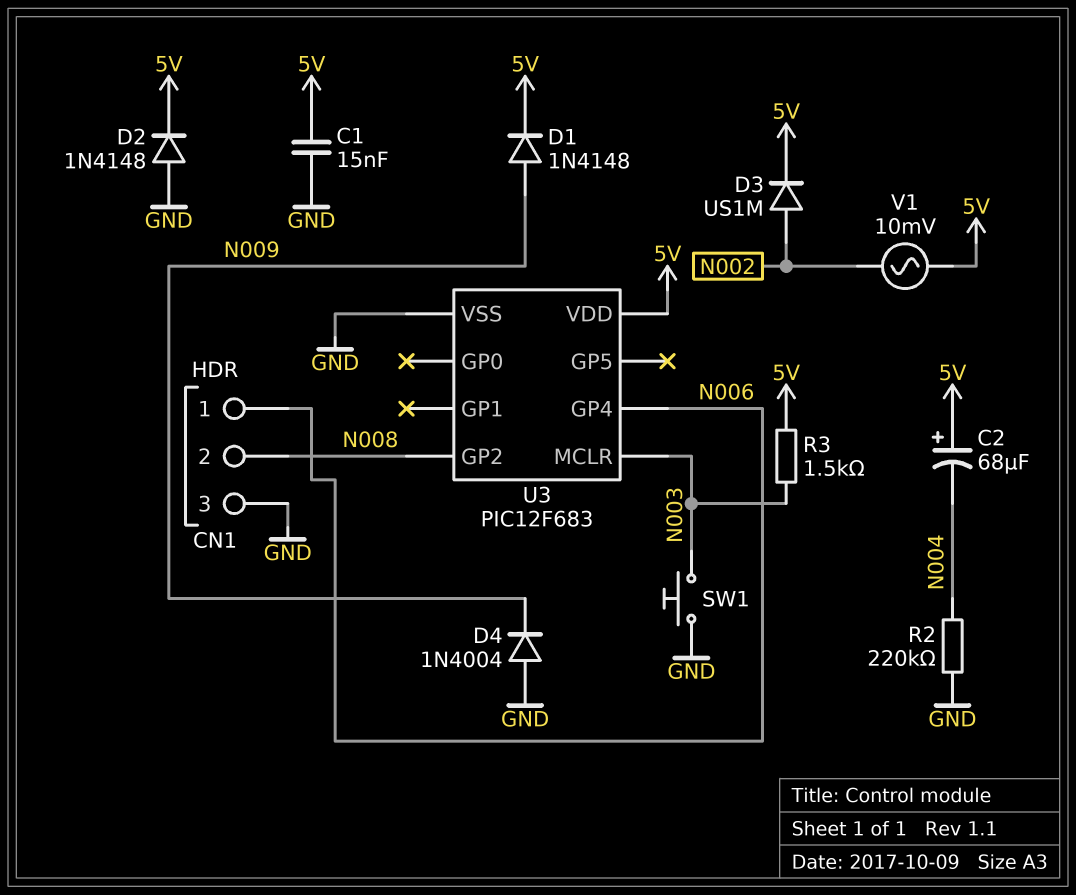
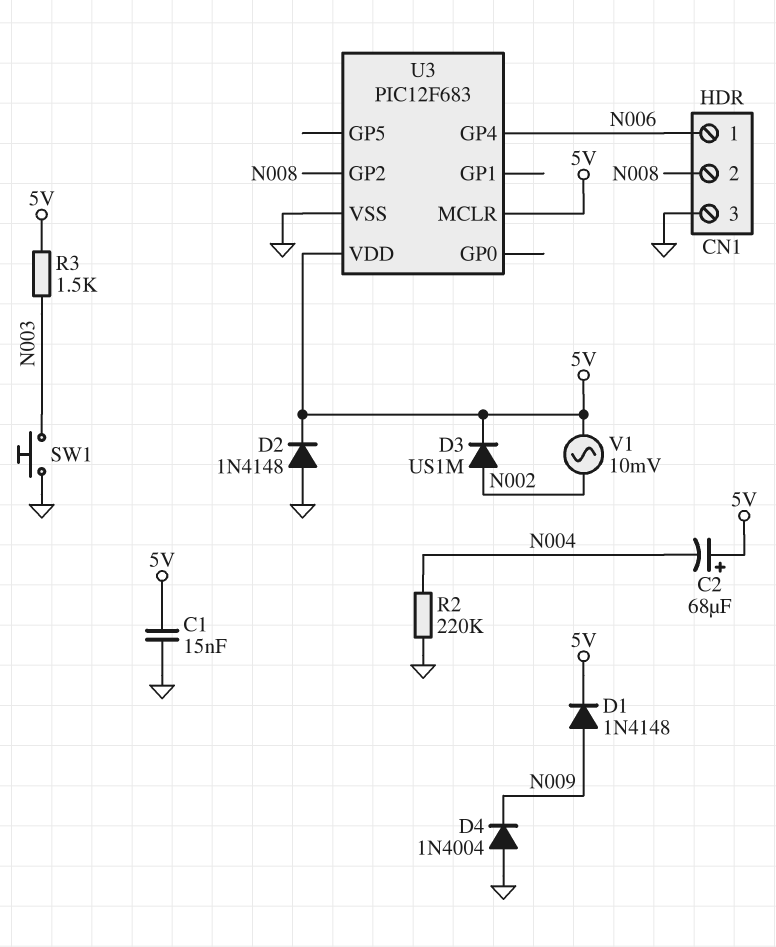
U3 pin MCLR: N003 -> 5V

